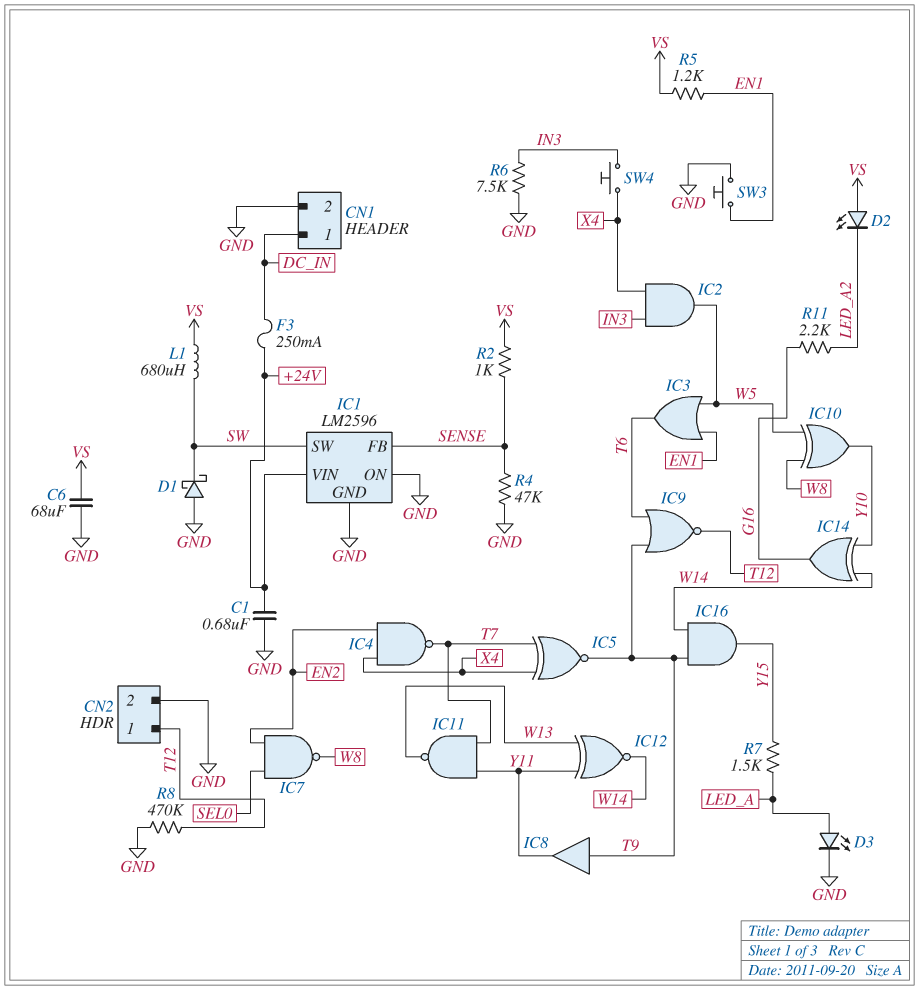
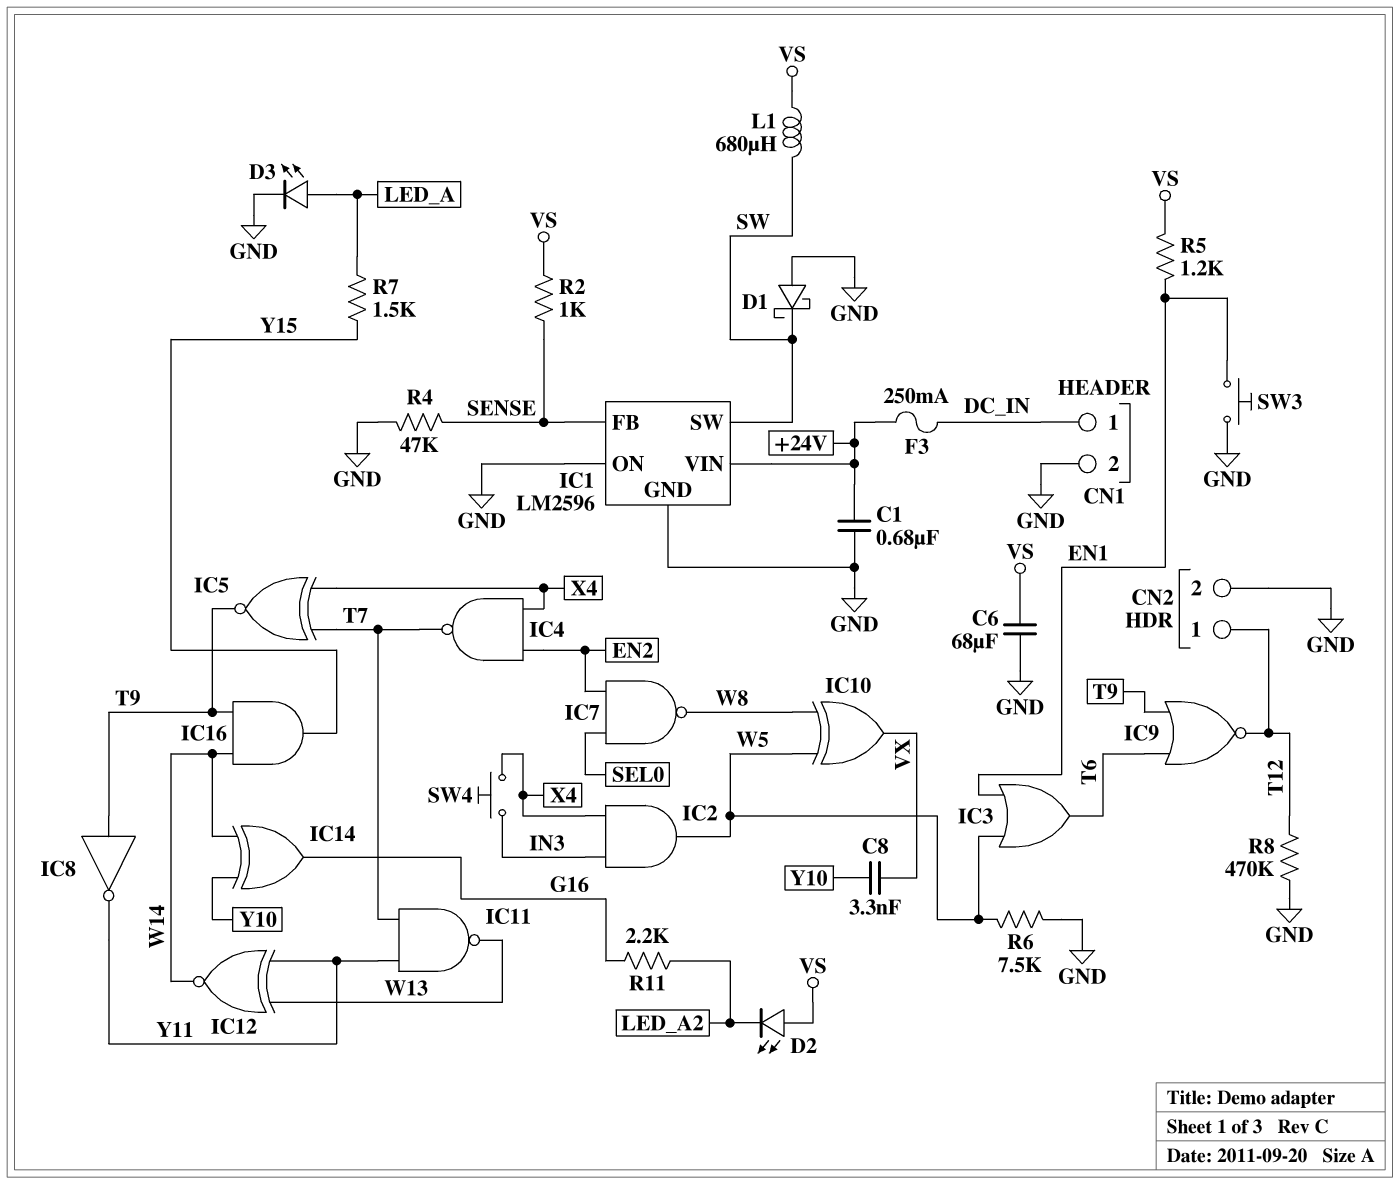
C8: none -> 3.3nF (VX, Y10)
IC8: buffer (in T9, out Y11) -> NOT (in T9, out Y11)
IC10: XOR (in W5, in W8, out Y10) -> XOR (in W5, in W8, out VX)
R6: 7.5k (GND, IN3) -> 7.5k (GND, W5)

